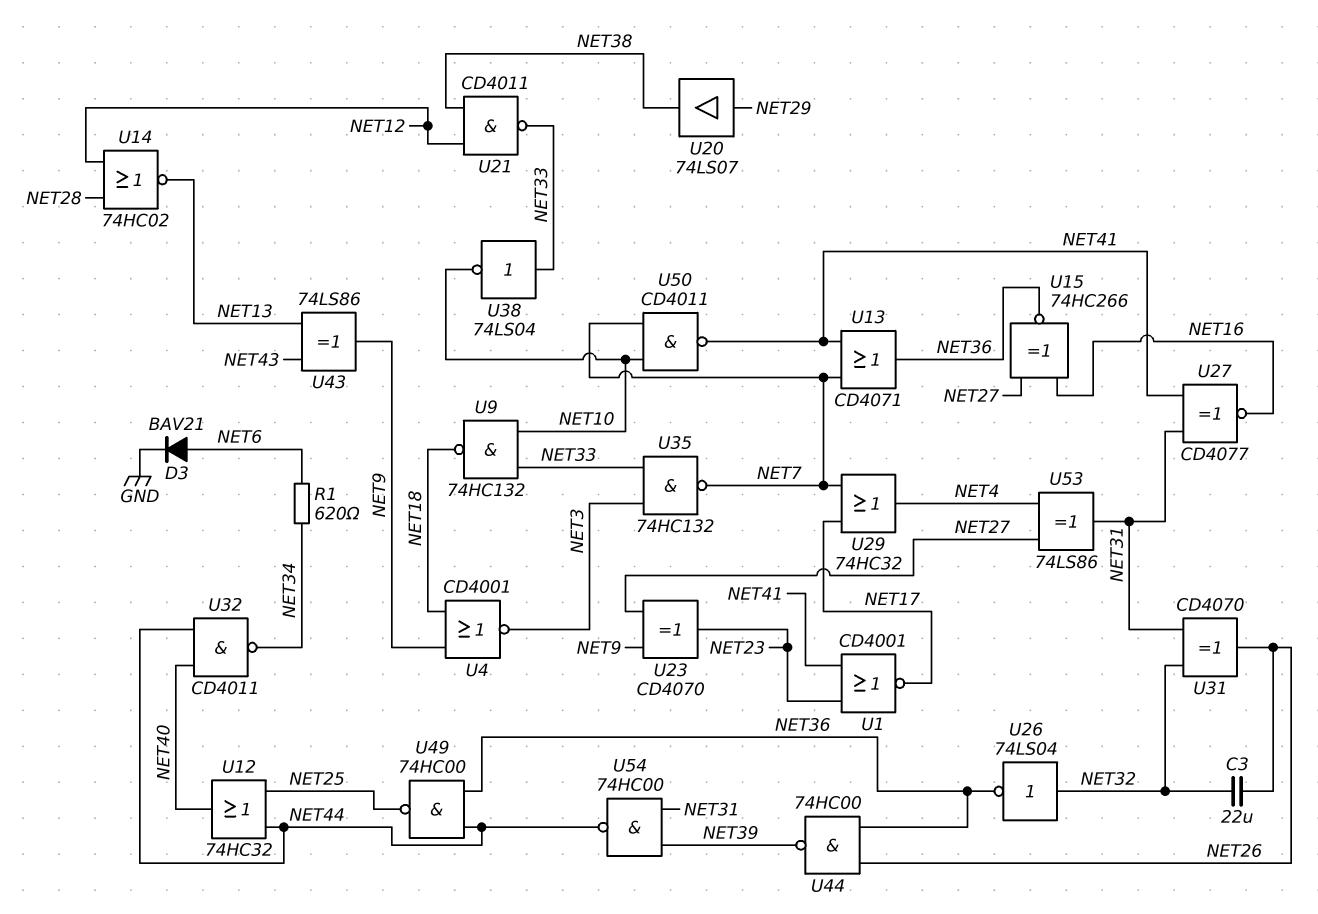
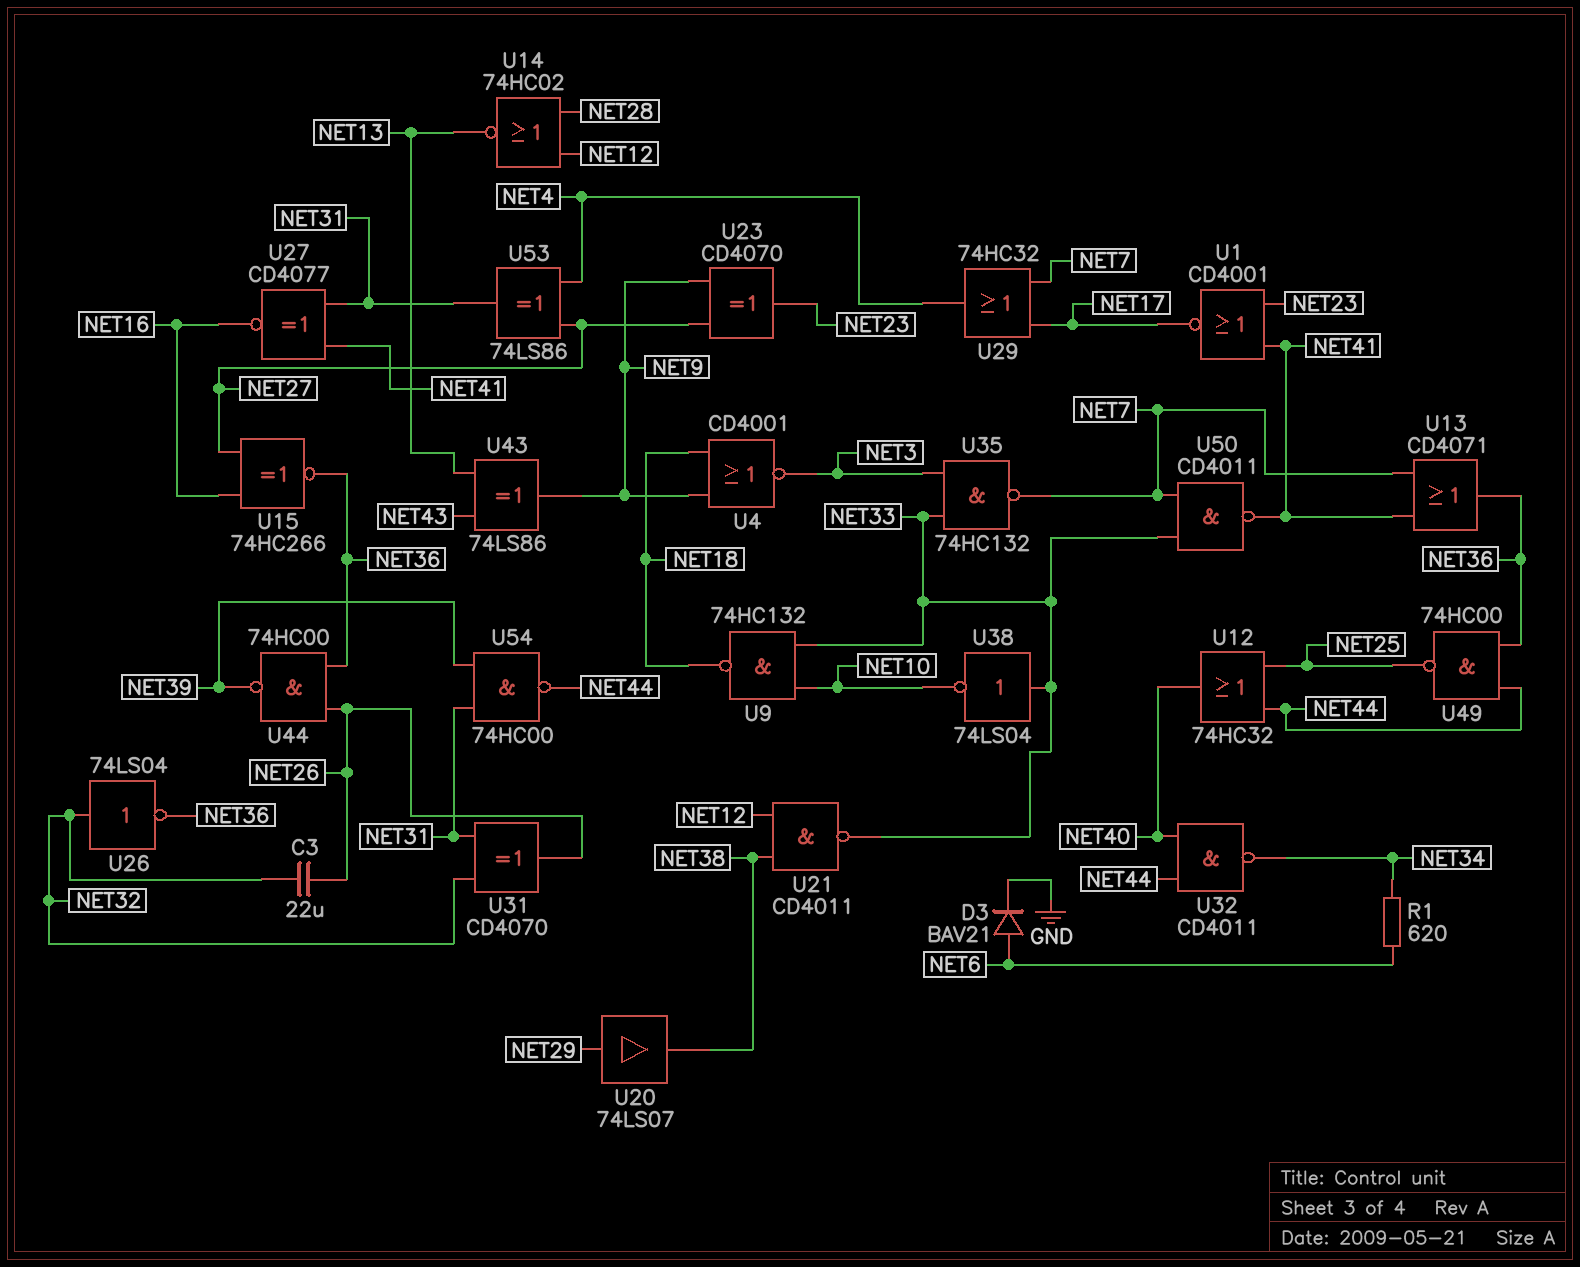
U50: NAND CD4011 (in NET7, in NET10, out NET41) -> NAND CD4011 (in NET7, in NET33, out NET41)

